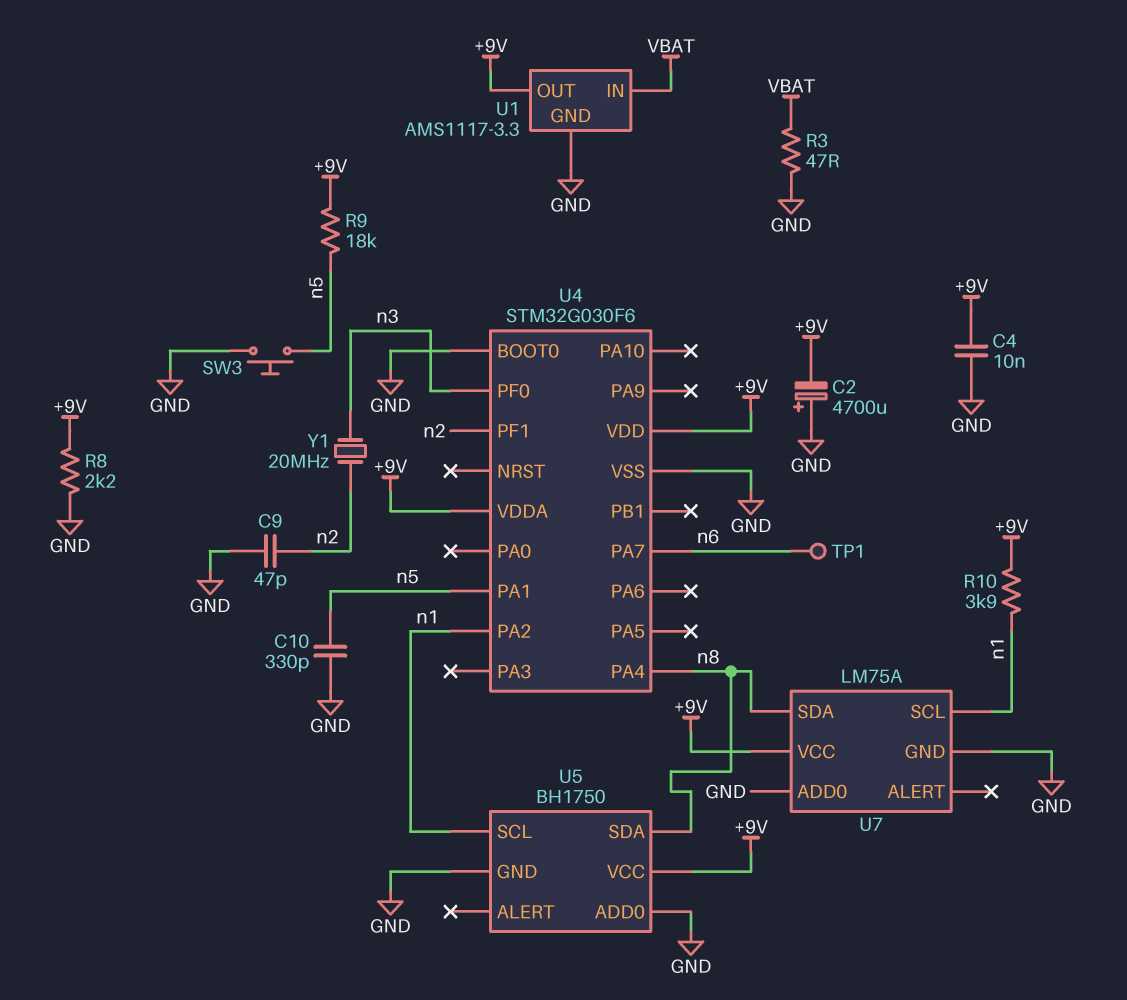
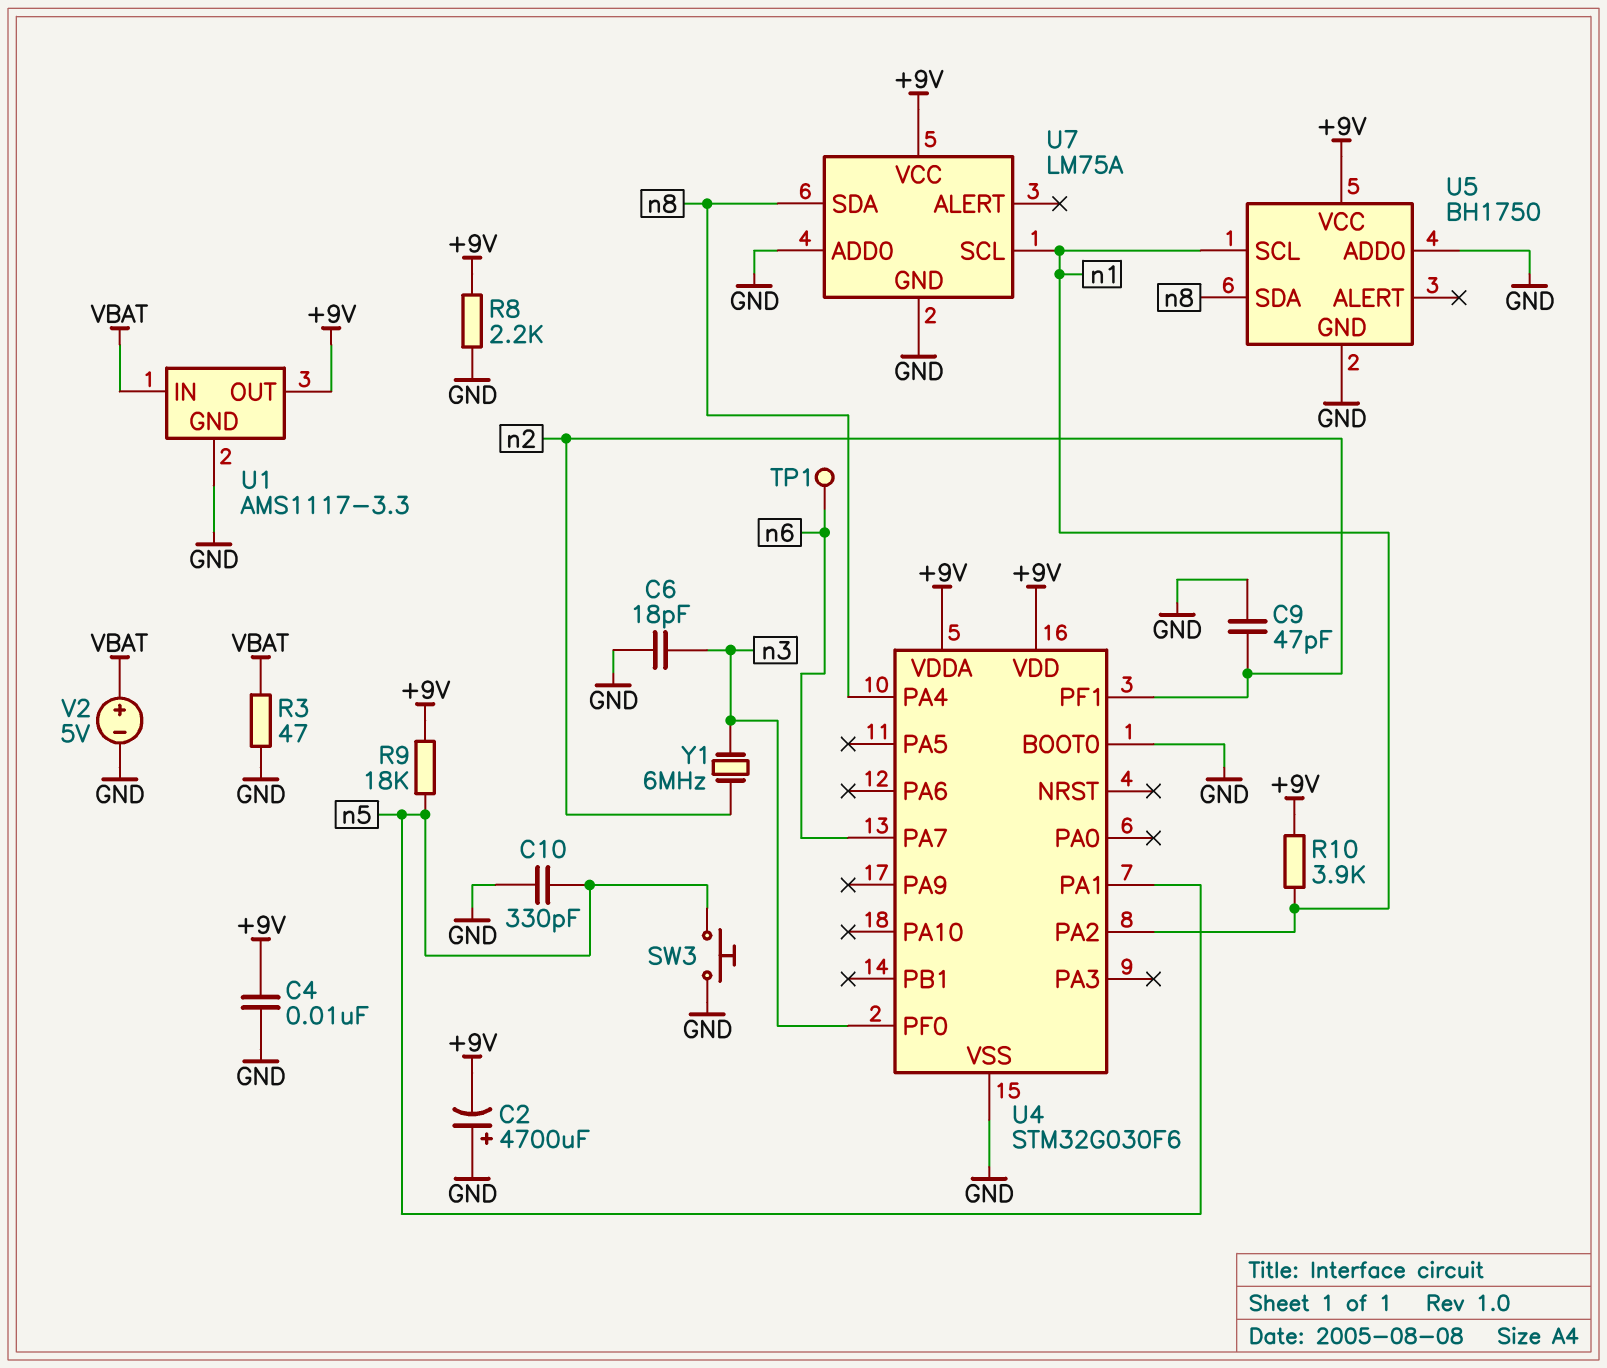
C6: none -> 18pF (GND, n3)
V2: none -> 5V (plus VBAT, minus GND)
Y1: 20MHz (n2, n3) -> 6MHz (n2, n3)

